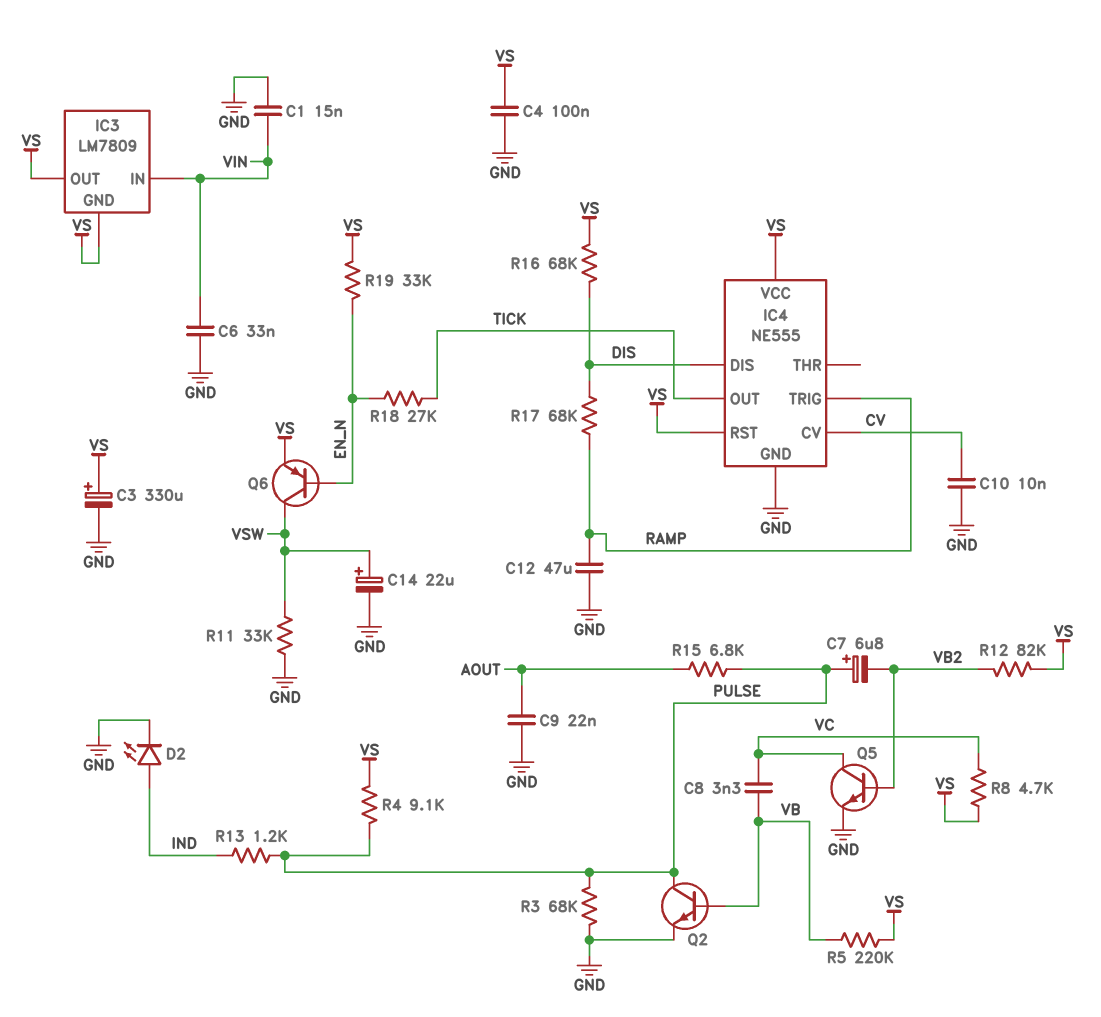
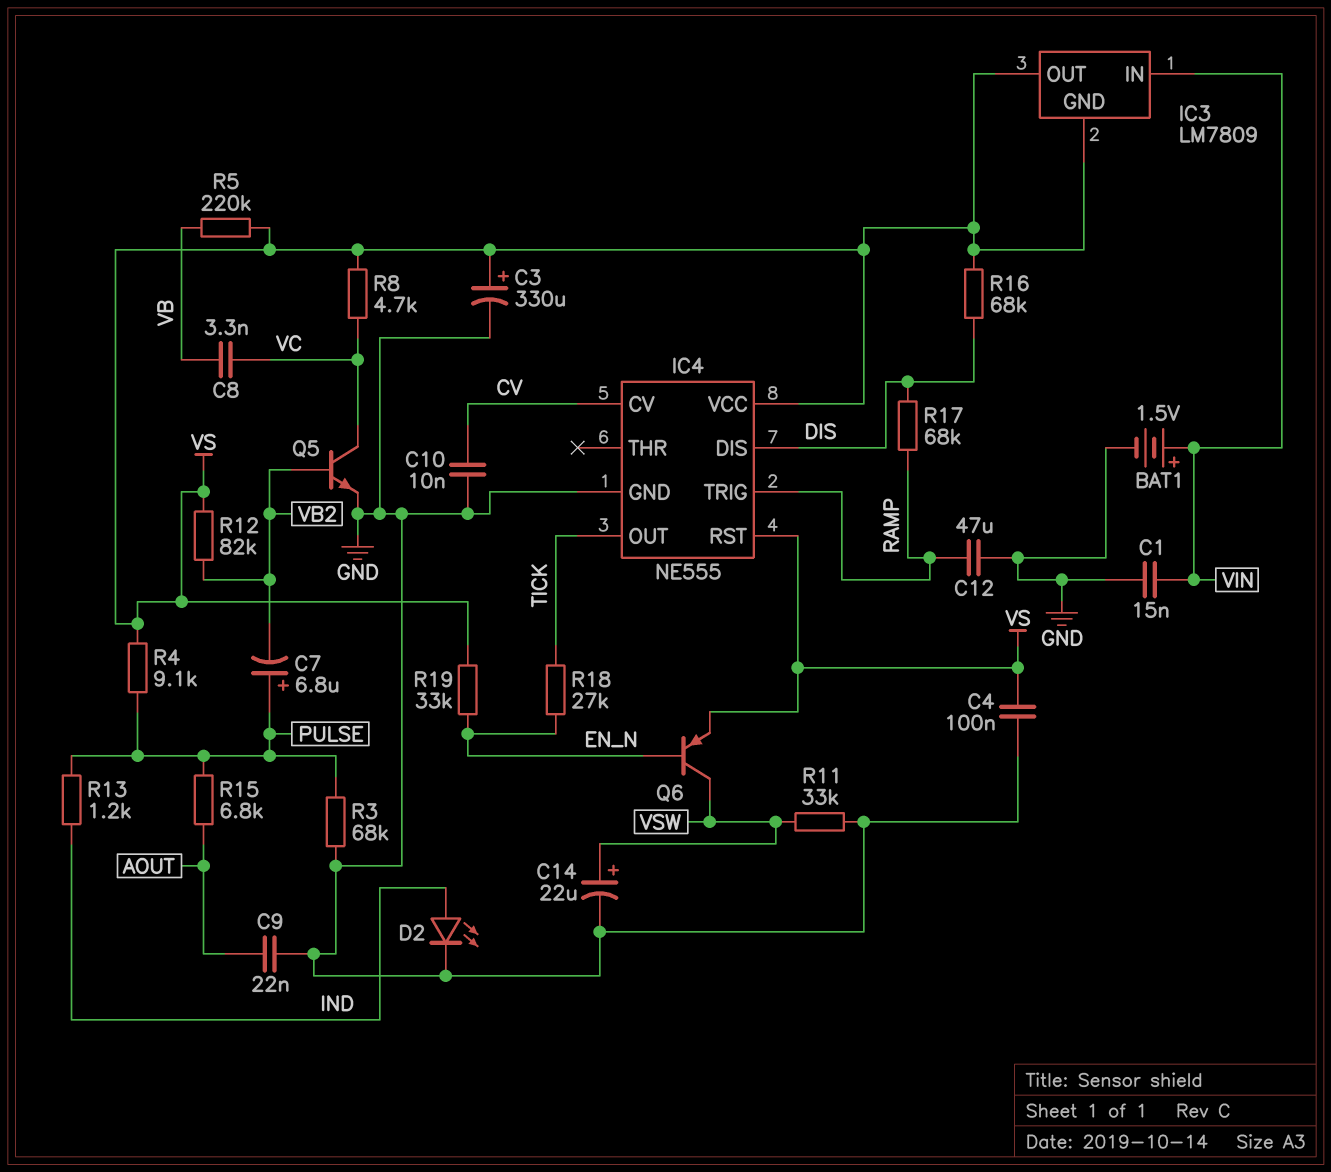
BAT1: none -> 1.5V (plus VIN, minus GND)
C6: 33nF (GND, VIN) -> none
Q2: NPN (B VB, C PULSE, E GND) -> none

